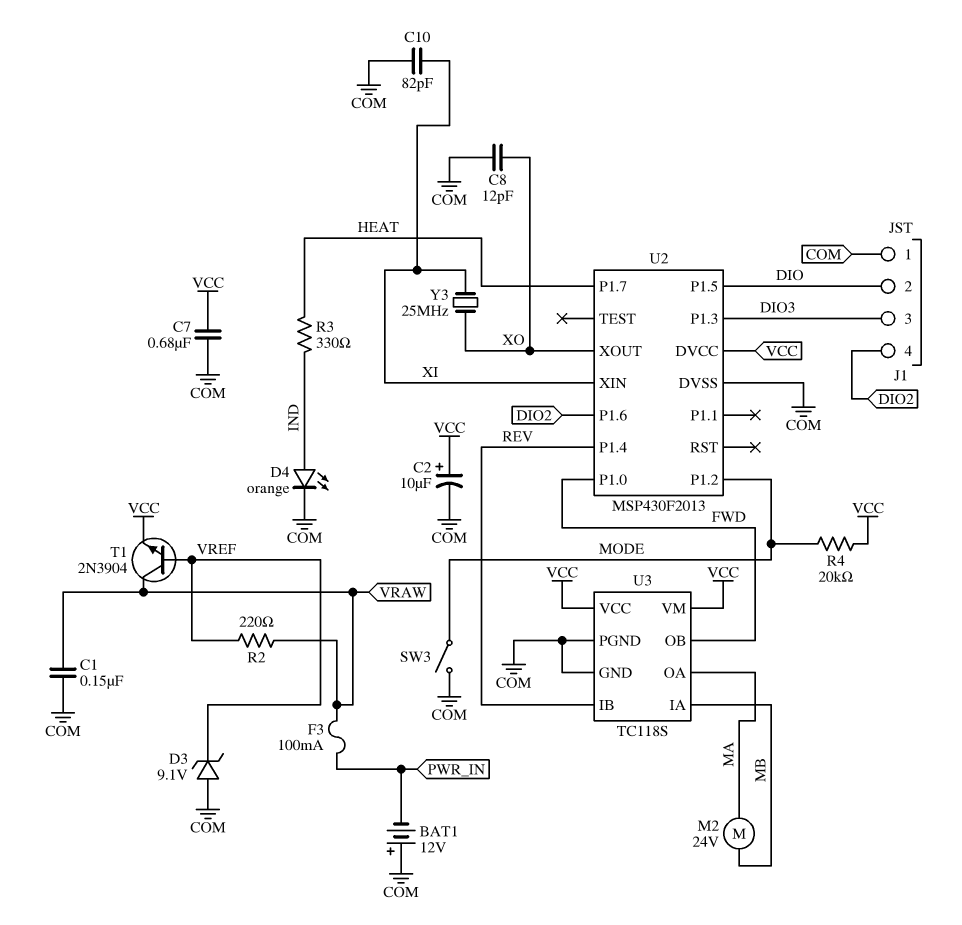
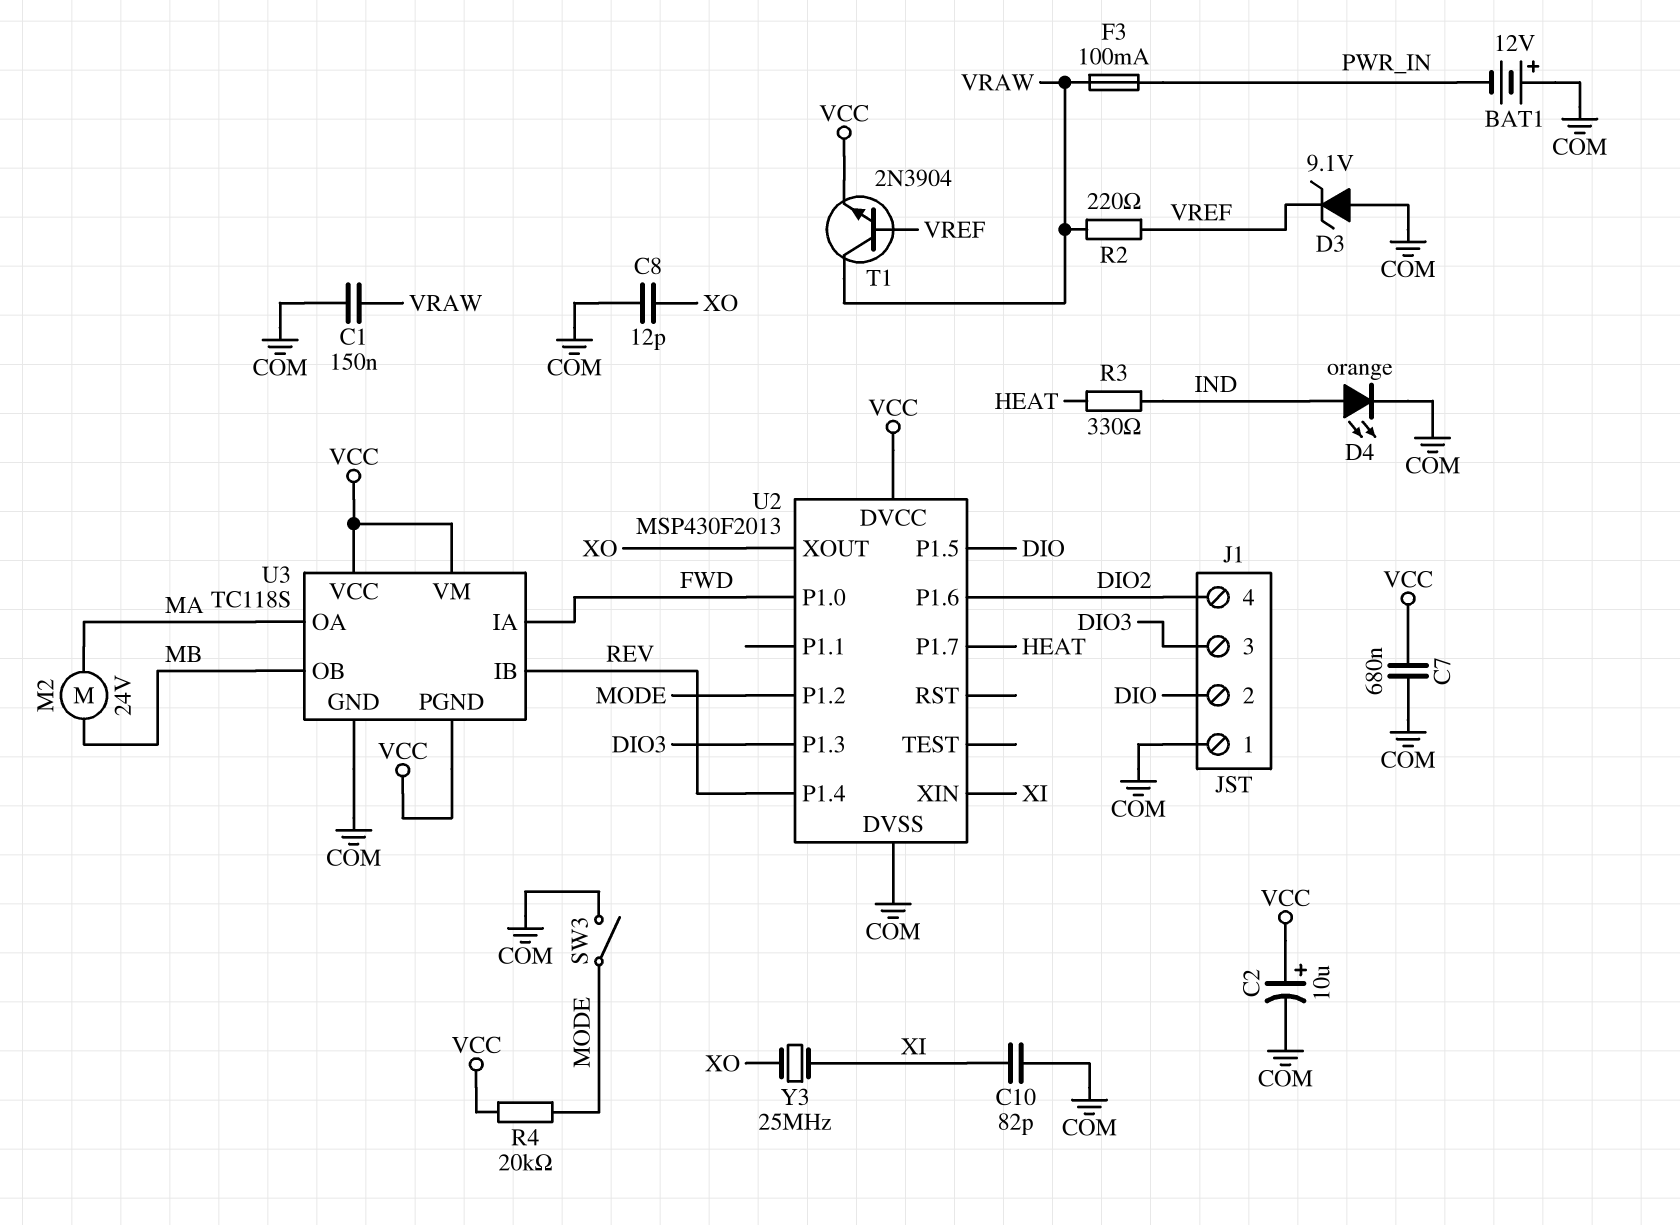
U3 pin IA: MB -> FWD
U3 pin OB: FWD -> MB
U3 pin PGND: COM -> VCC

